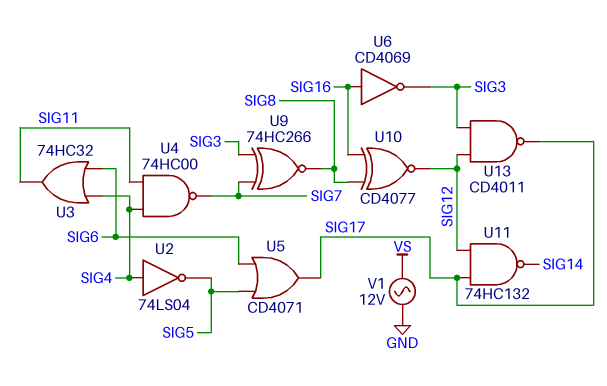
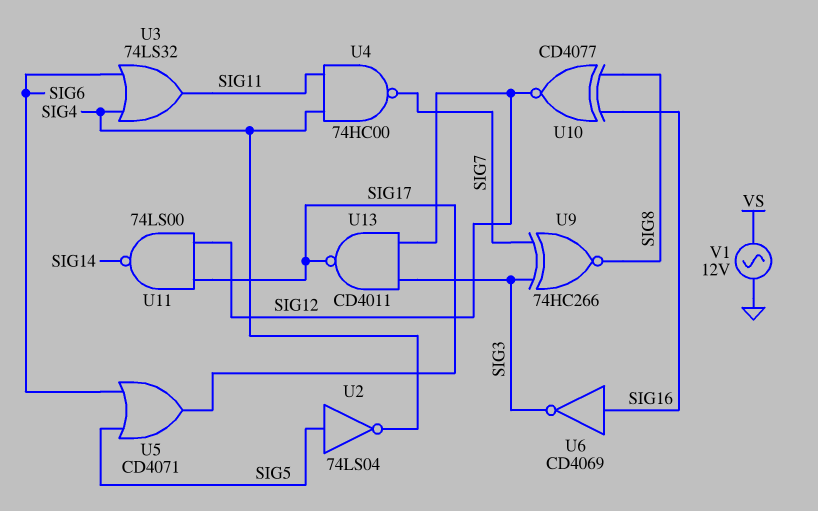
U2: NOT 74LS04 (in SIG4, out SIG5) -> NOT 74LS04 (in SIG5, out SIG4)
U3: OR 74HC32 (in SIG4, in SIG6, out SIG11) -> OR 74LS32 (in SIG4, in SIG6, out SIG11)
U11: NAND 74HC132 (in SIG12, in SIG17, out SIG14) -> NAND 74LS00 (in SIG12, in SIG17, out SIG14)

